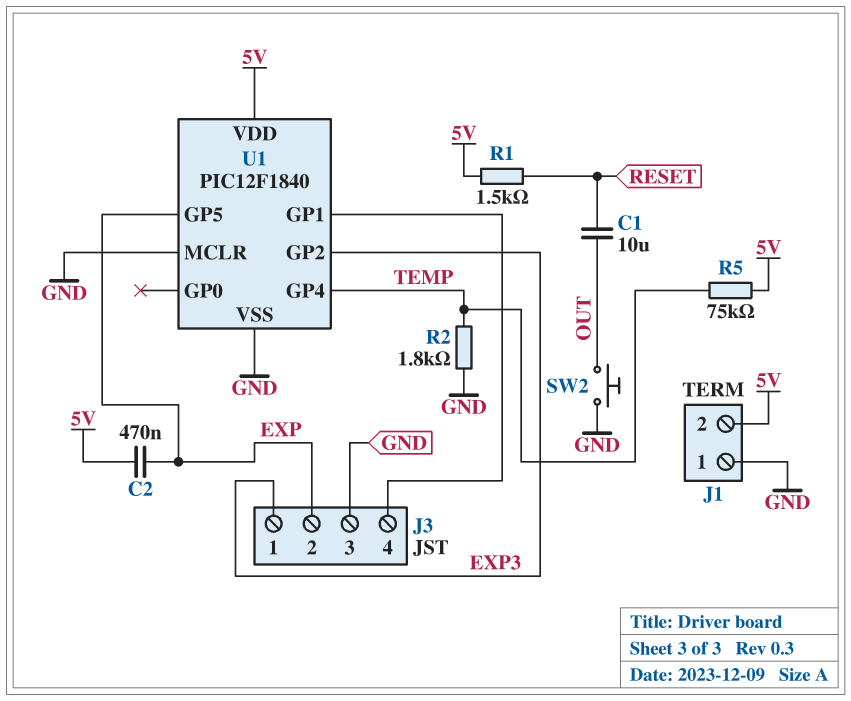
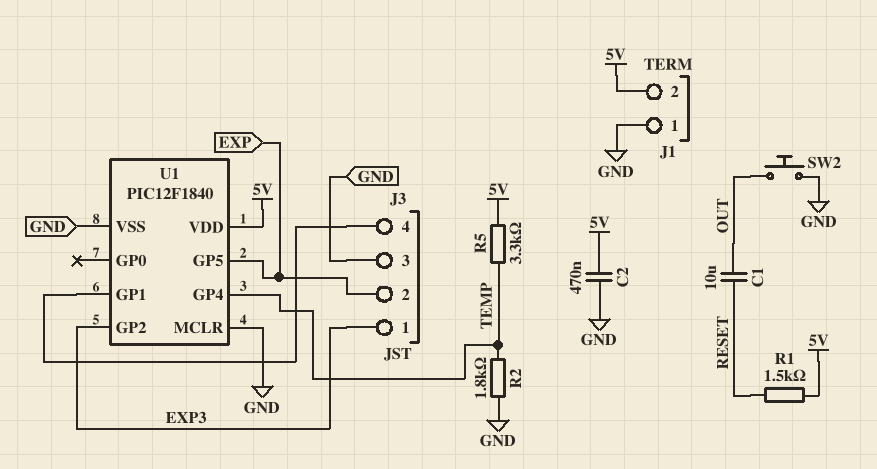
C2: 470nF (5V, EXP) -> 470nF (5V, GND)
R5: 75k (5V, TEMP) -> 3.3k (5V, TEMP)

